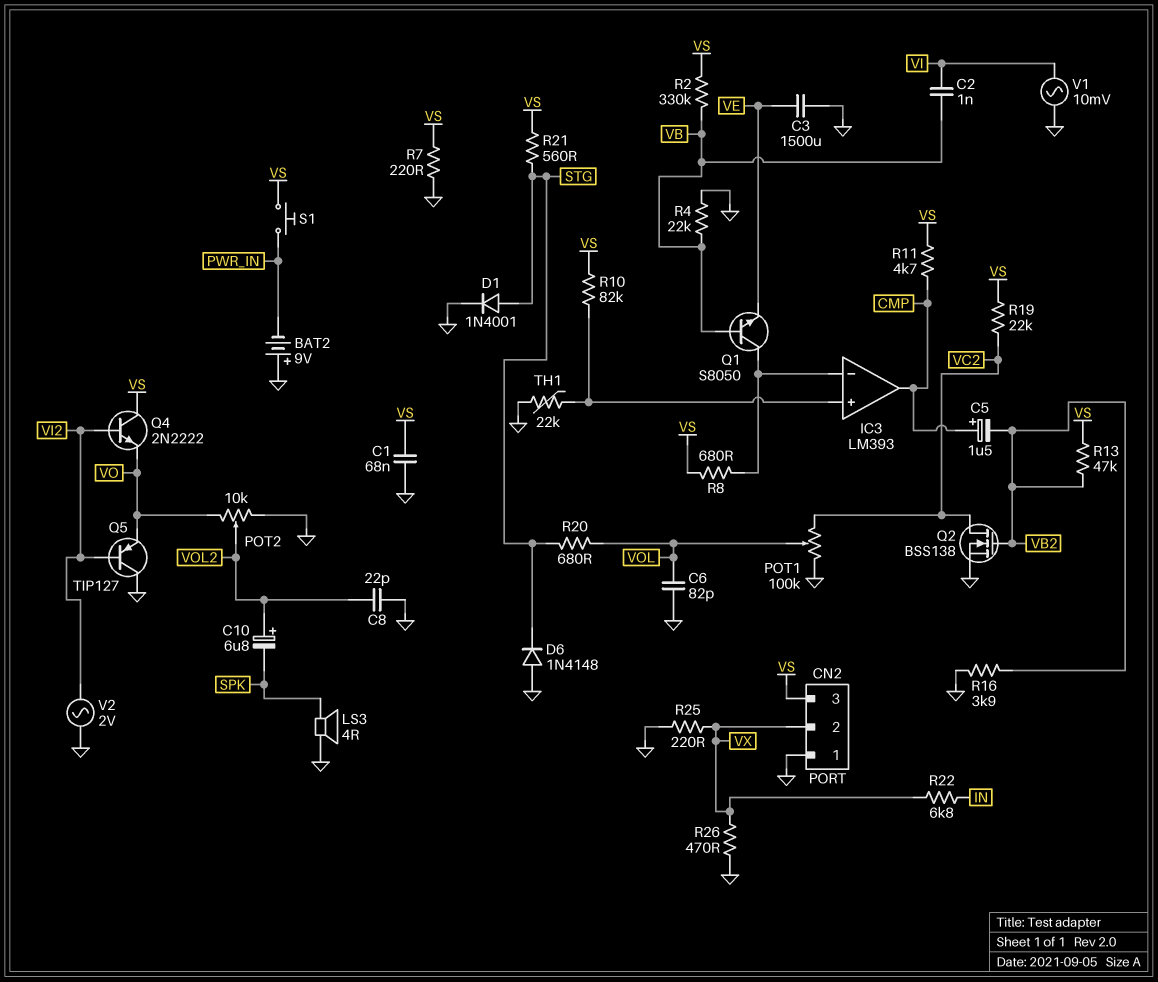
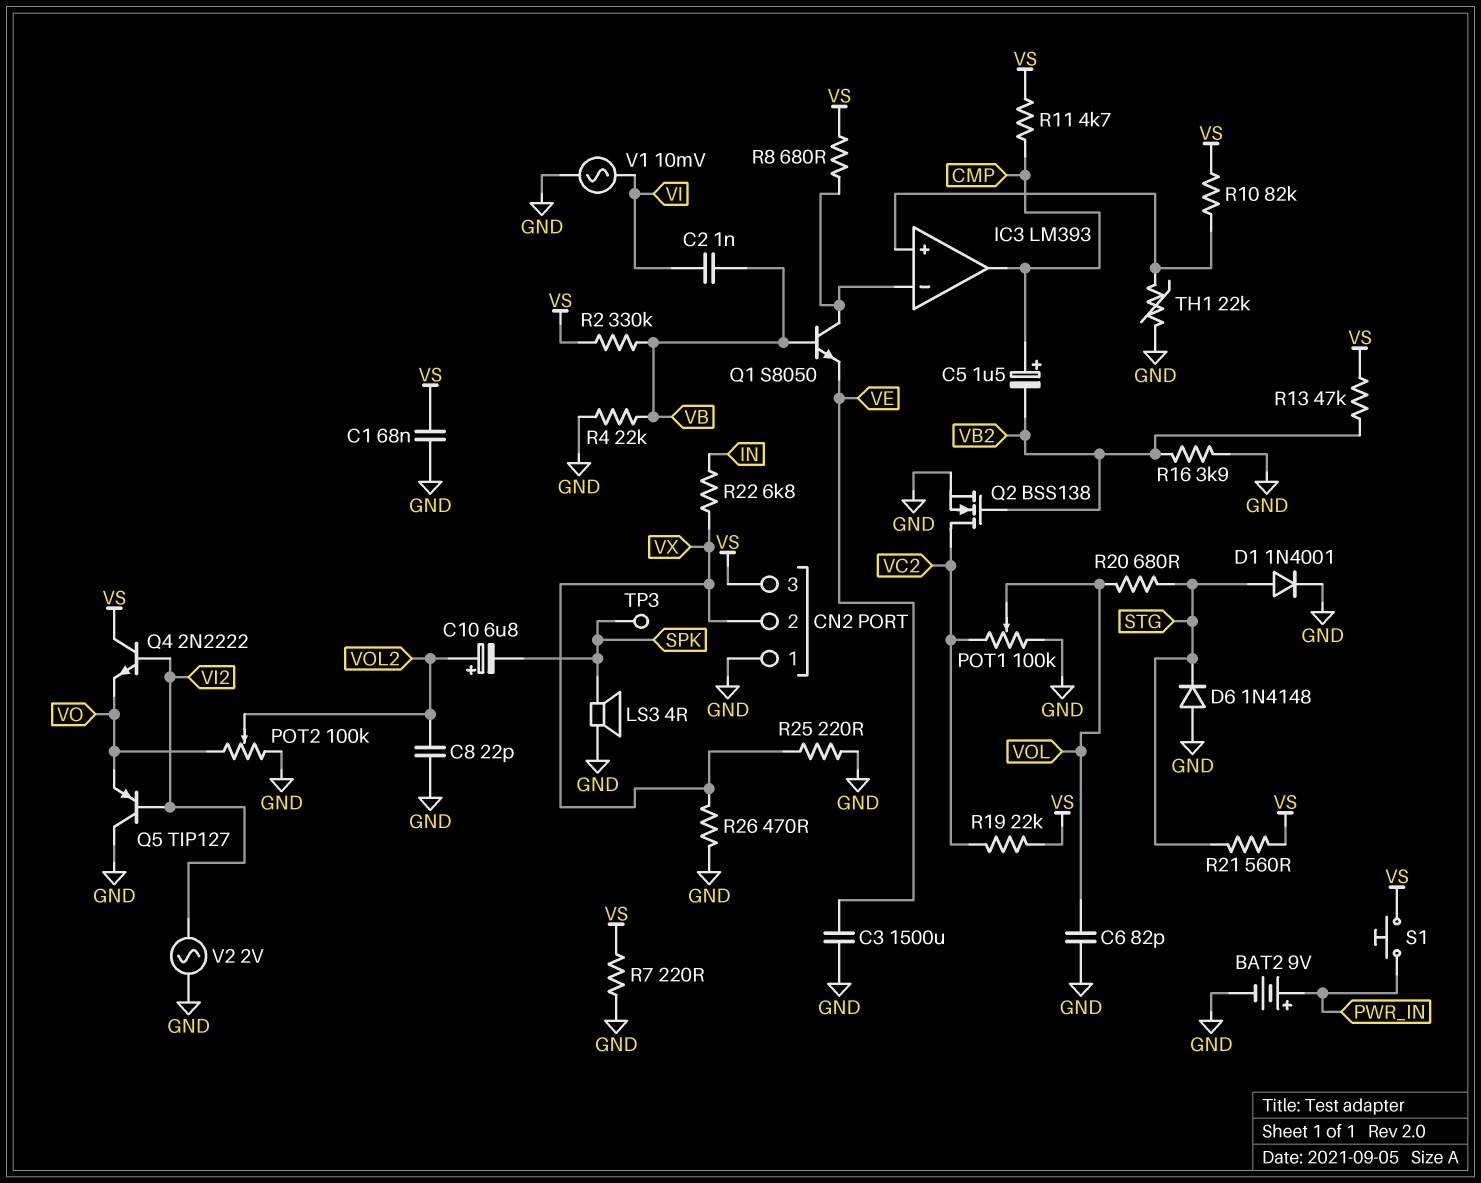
BAT2: 9V (plus GND, minus PWR_IN) -> 9V (plus PWR_IN, minus GND)
POT2: 10k (GND, VO, wiper VOL2) -> 100k (GND, VO, wiper VOL2)
TP3: none -> test point (SPK)

